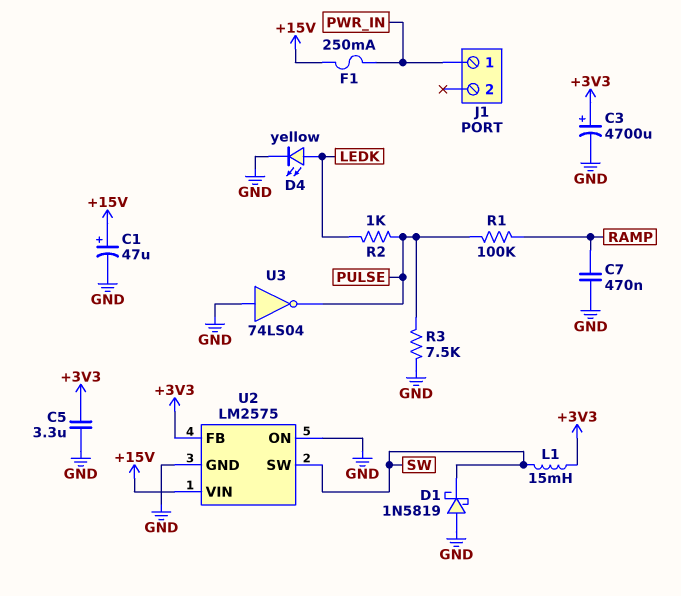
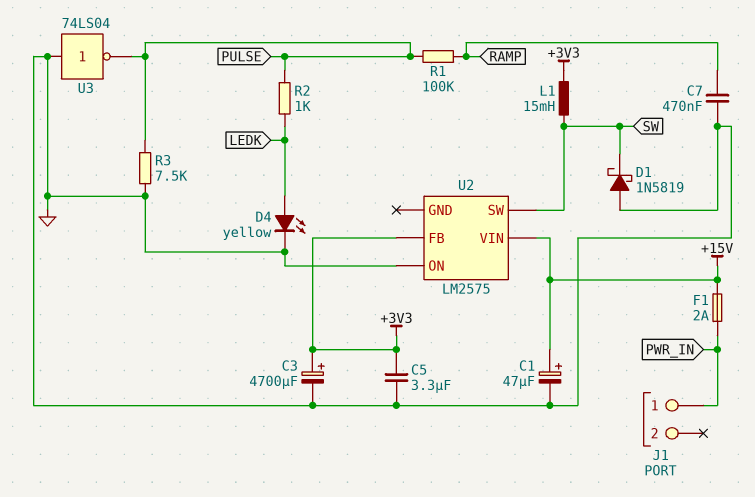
F1: 250mA (+15V, PWR_IN) -> 2A (+15V, PWR_IN)
U2 pin GND: GND -> none

